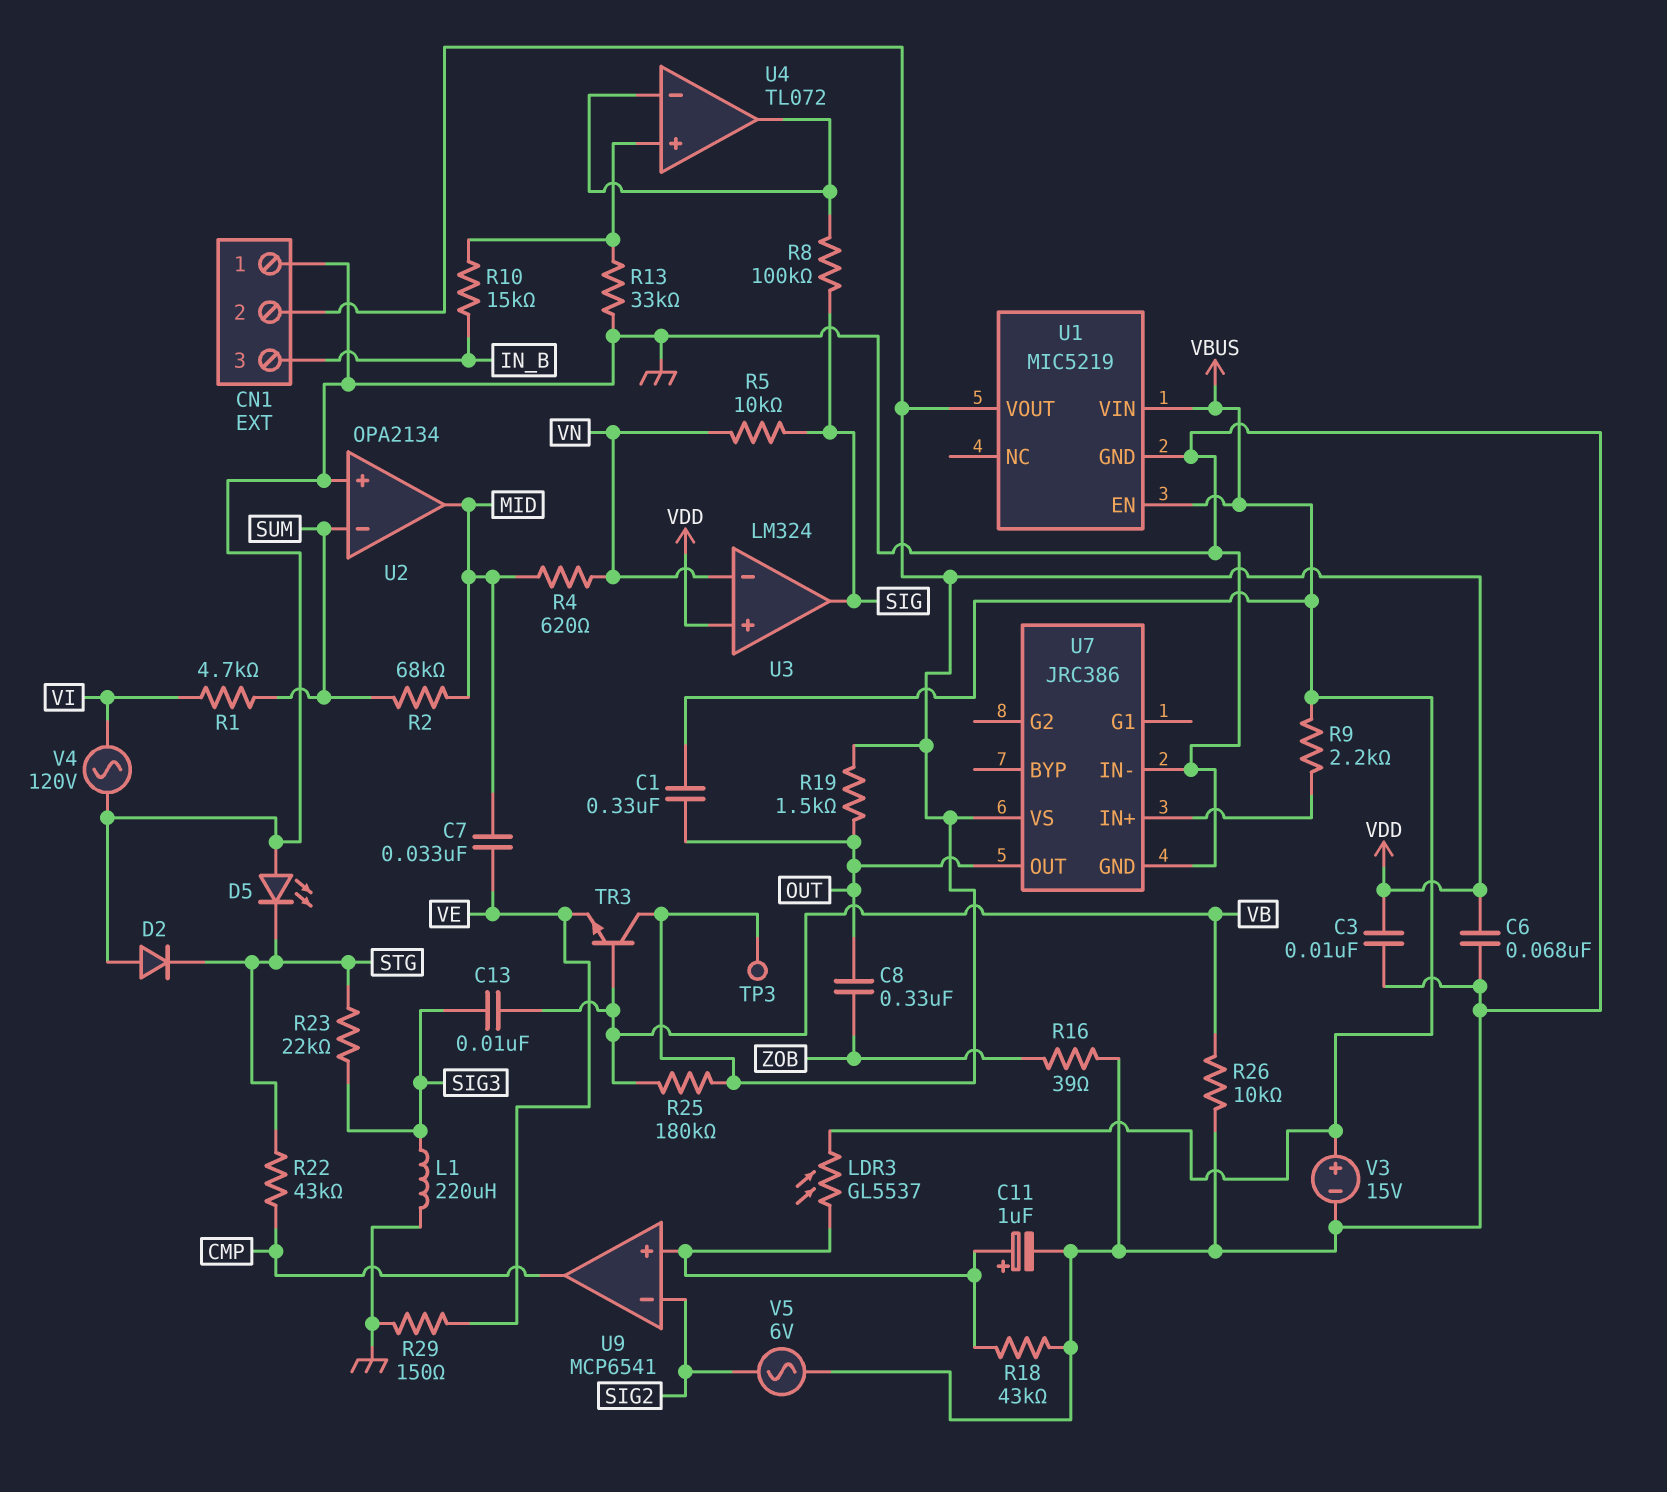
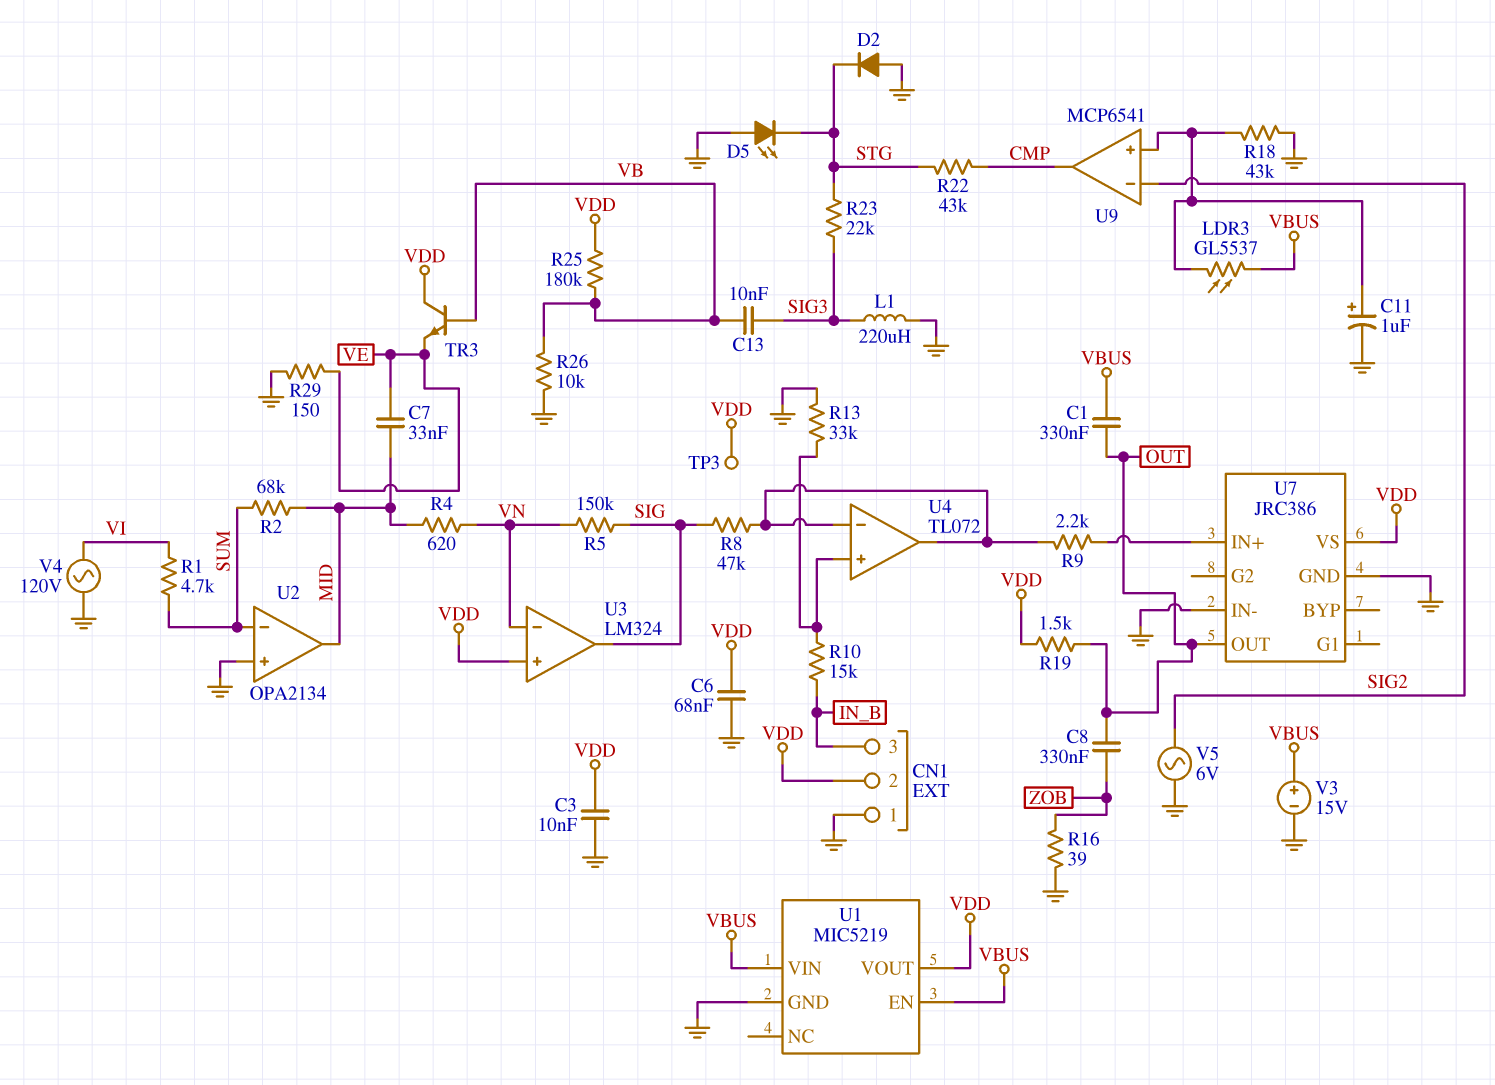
R5: 10k (SIG, VN) -> 150k (SIG, VN)
R8: 100k (SIG, U4/in-) -> 47k (SIG, U4/in-)
R9: 2.2k (U7/IN+, VBUS) -> 2.2k (U4/in-, U7/IN+)

